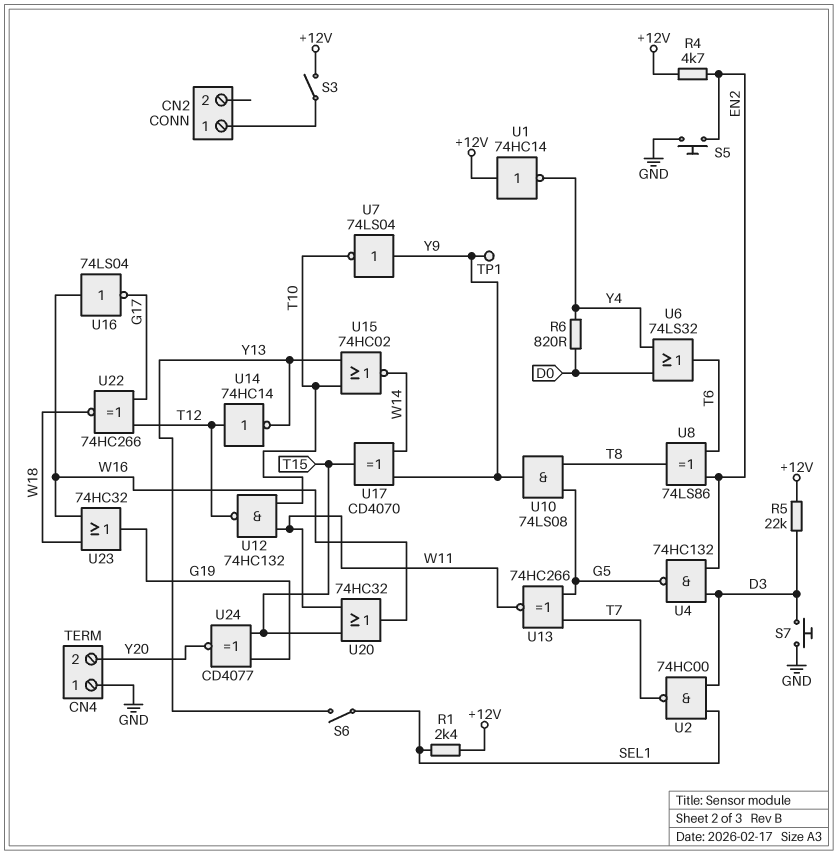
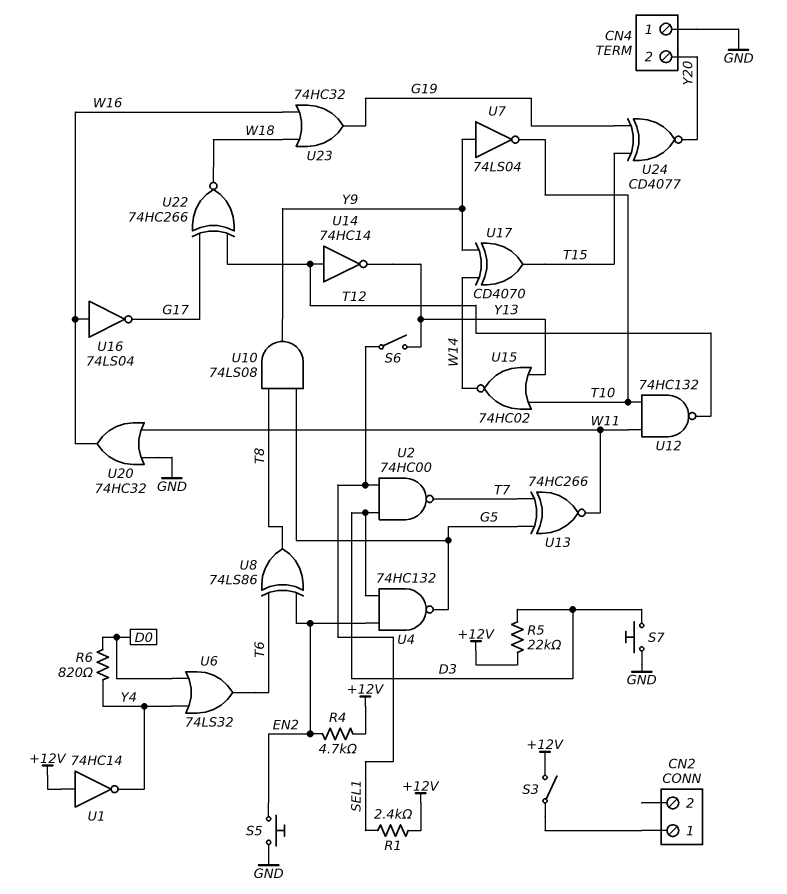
TP1: test point (Y9) -> none
U20: OR 74HC32 (in T15, in W11, out W16) -> OR 74HC32 (in GND, in W11, out W16)

